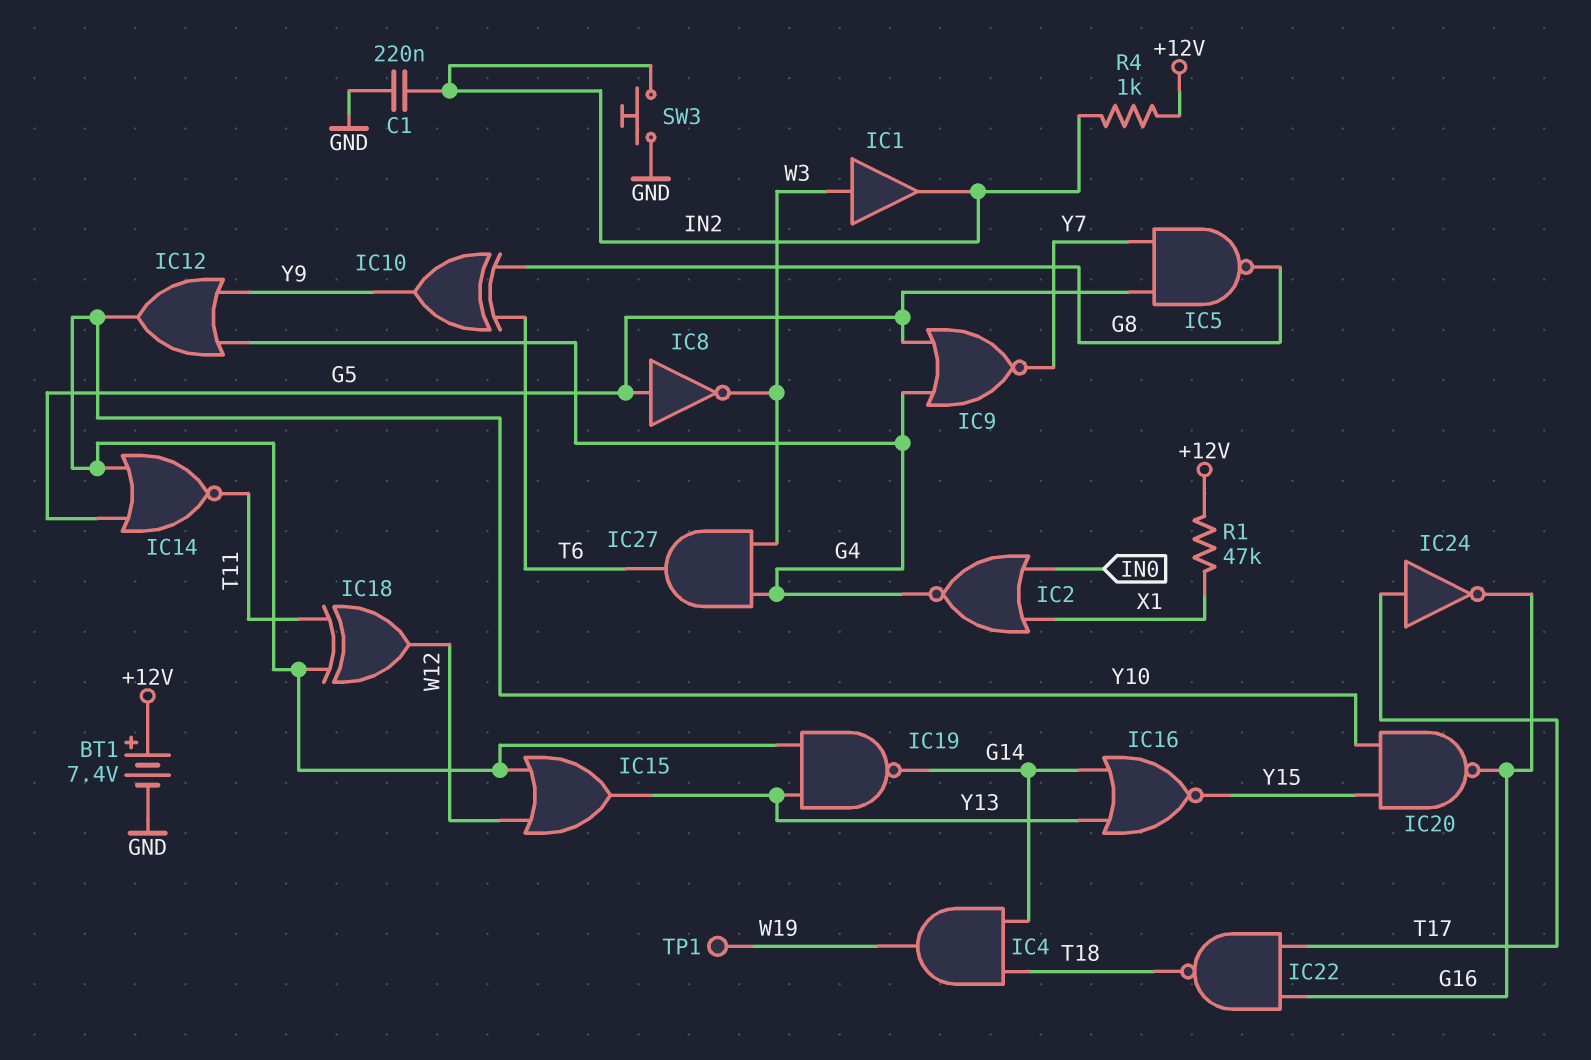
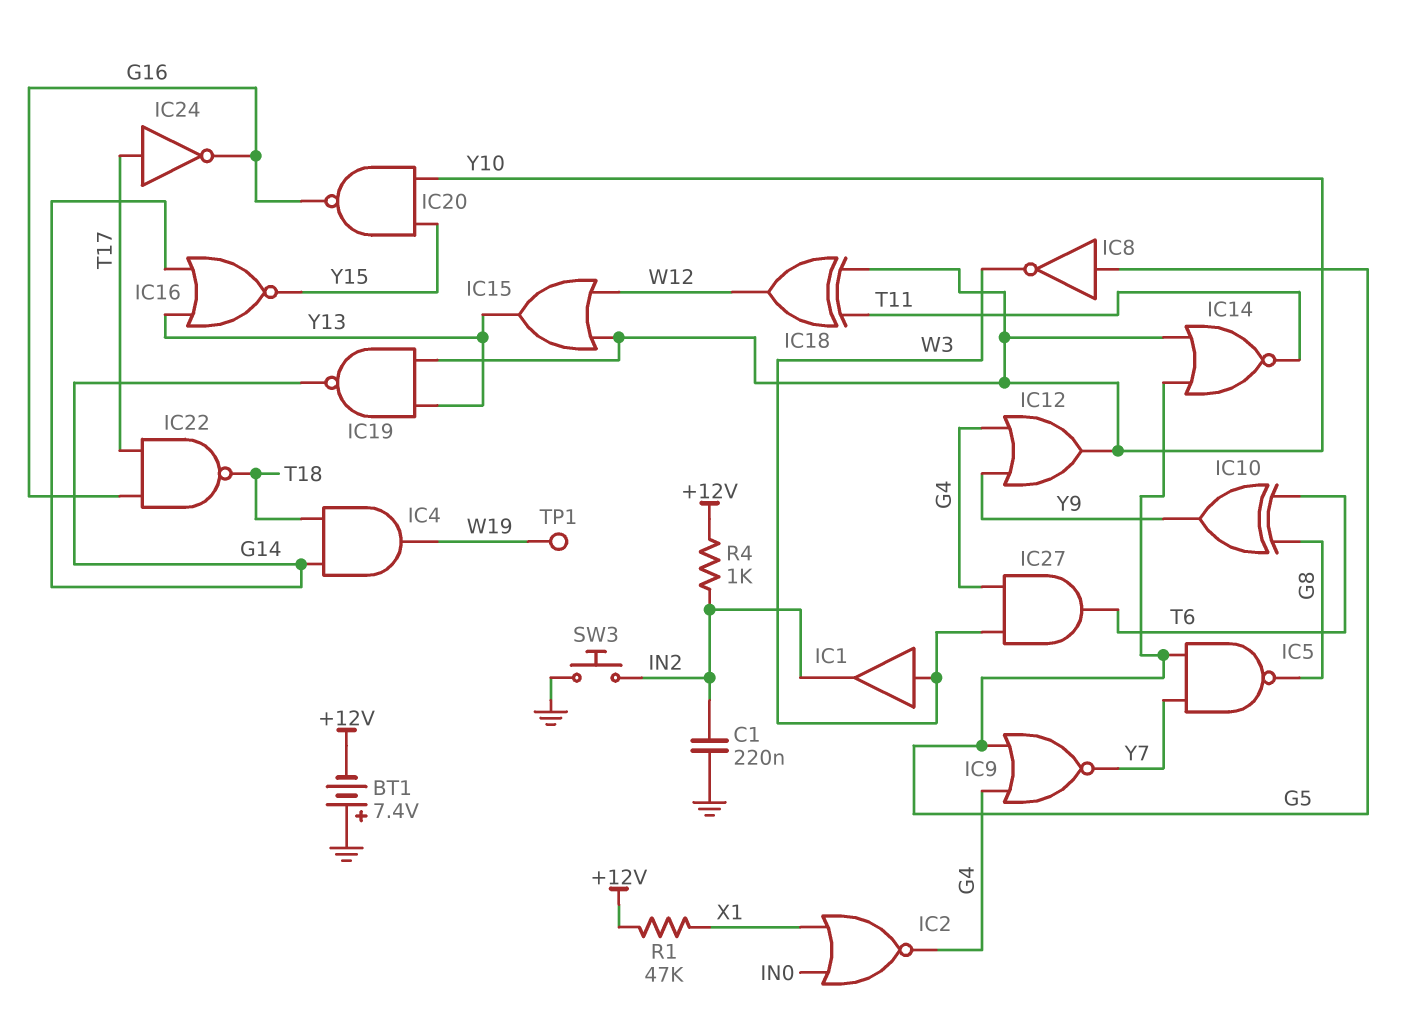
BT1: 7.4V (plus +12V, minus GND) -> 7.4V (plus GND, minus +12V)

